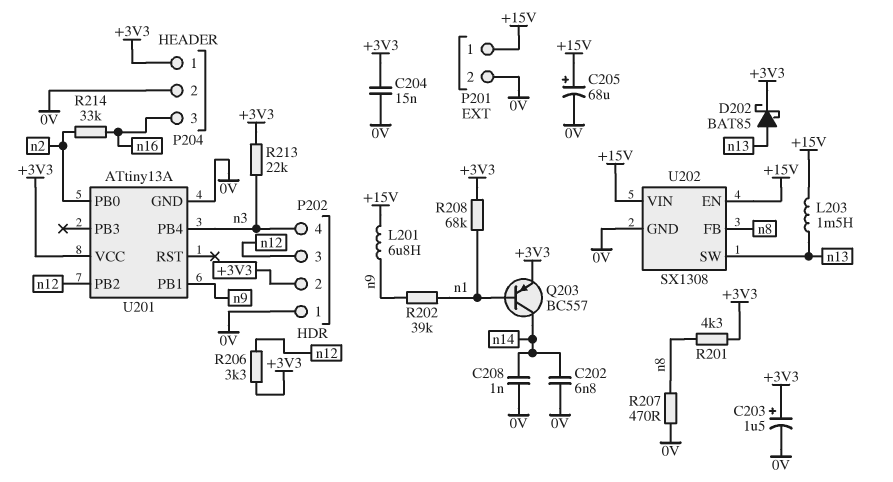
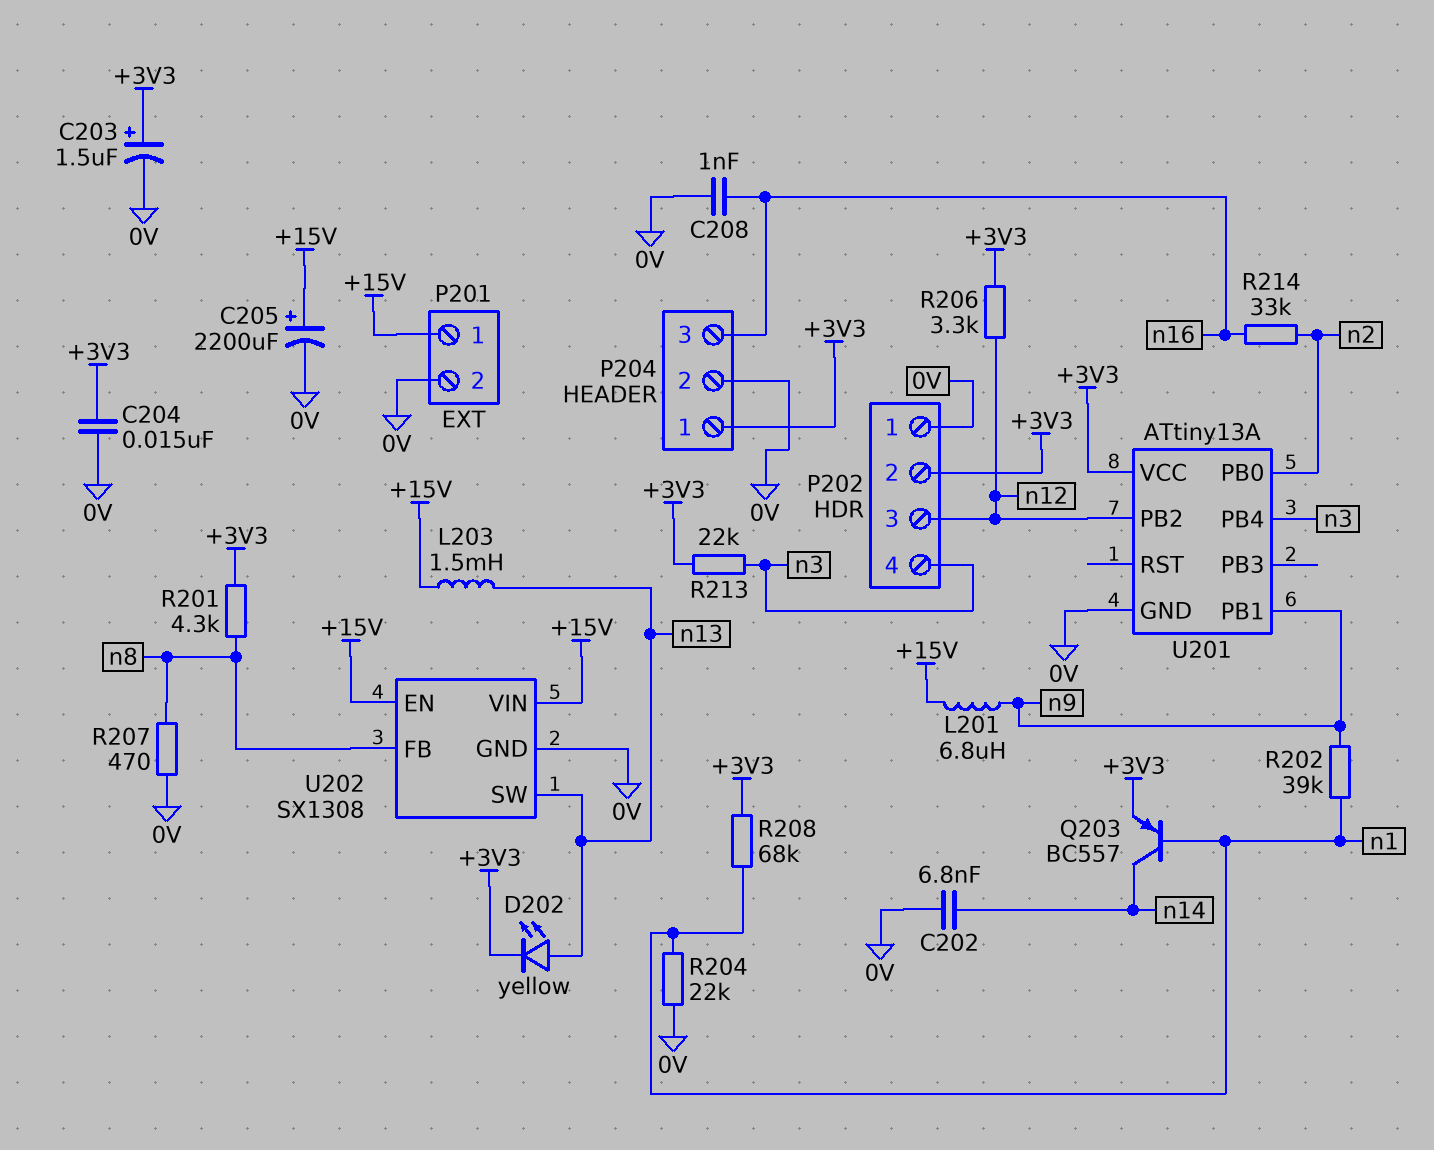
C205: 68uF (plus +15V, minus 0V) -> 2200uF (plus +15V, minus 0V)
C208: 1nF (0V, n14) -> 1nF (0V, n16)
D202: schottky BAT85 (A n13, K +3V3) -> LED yellow (A n13, K +3V3)
R204: none -> 22k (0V, n1)

